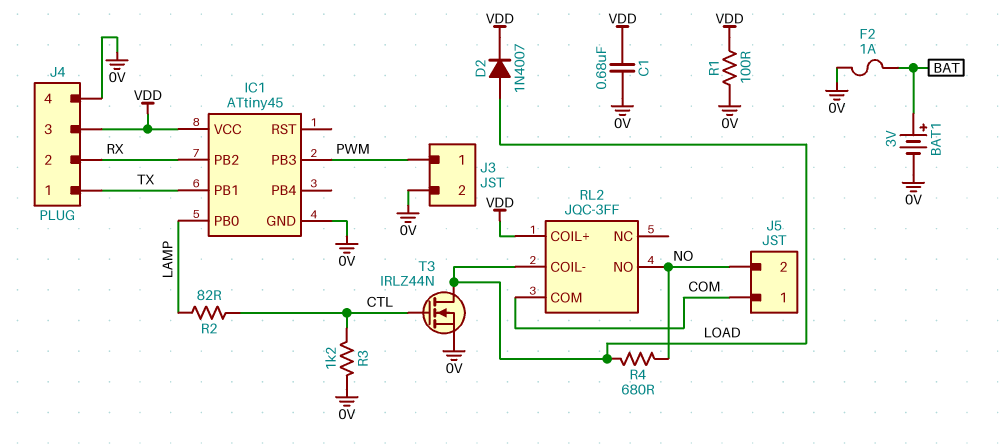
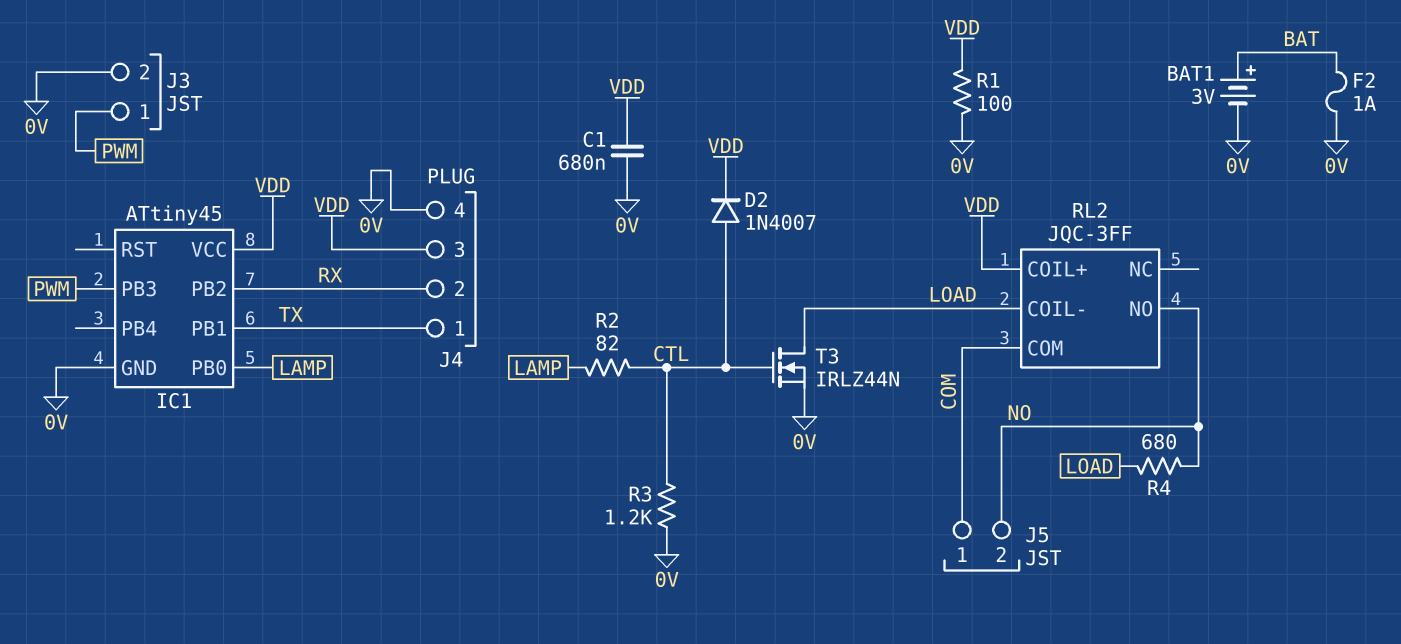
D2: diode 1N4007 (A LOAD, K VDD) -> diode 1N4007 (A CTL, K VDD)

